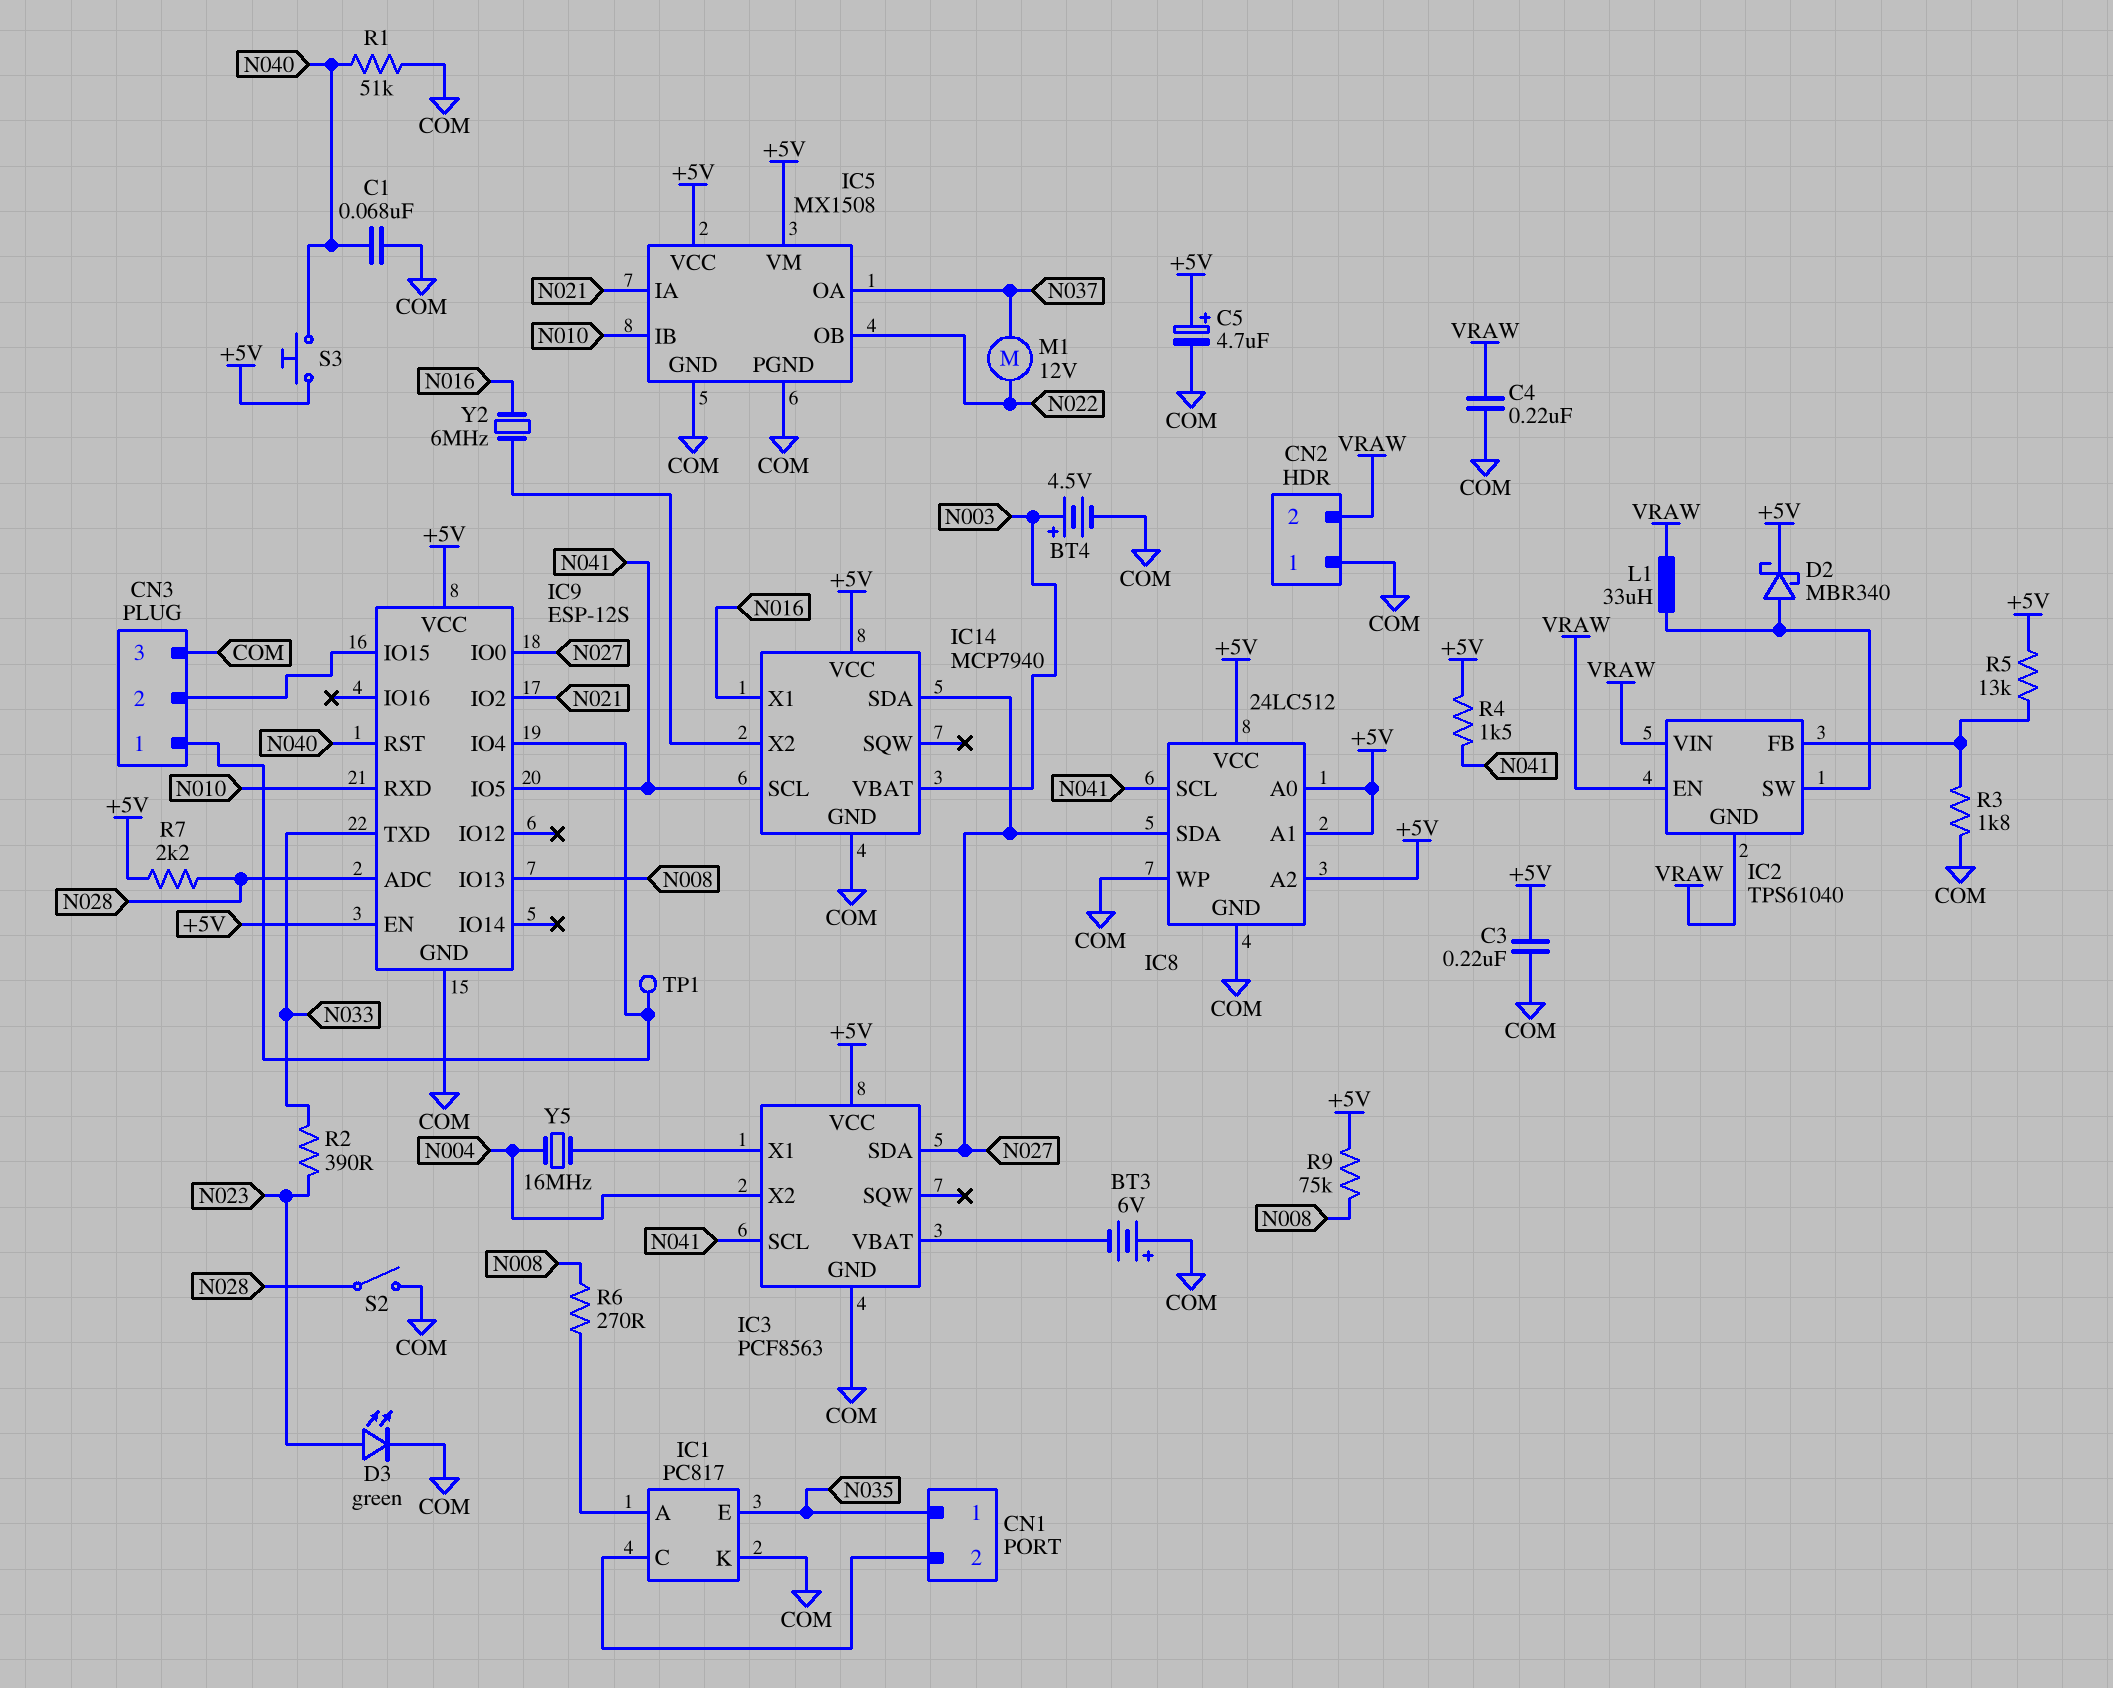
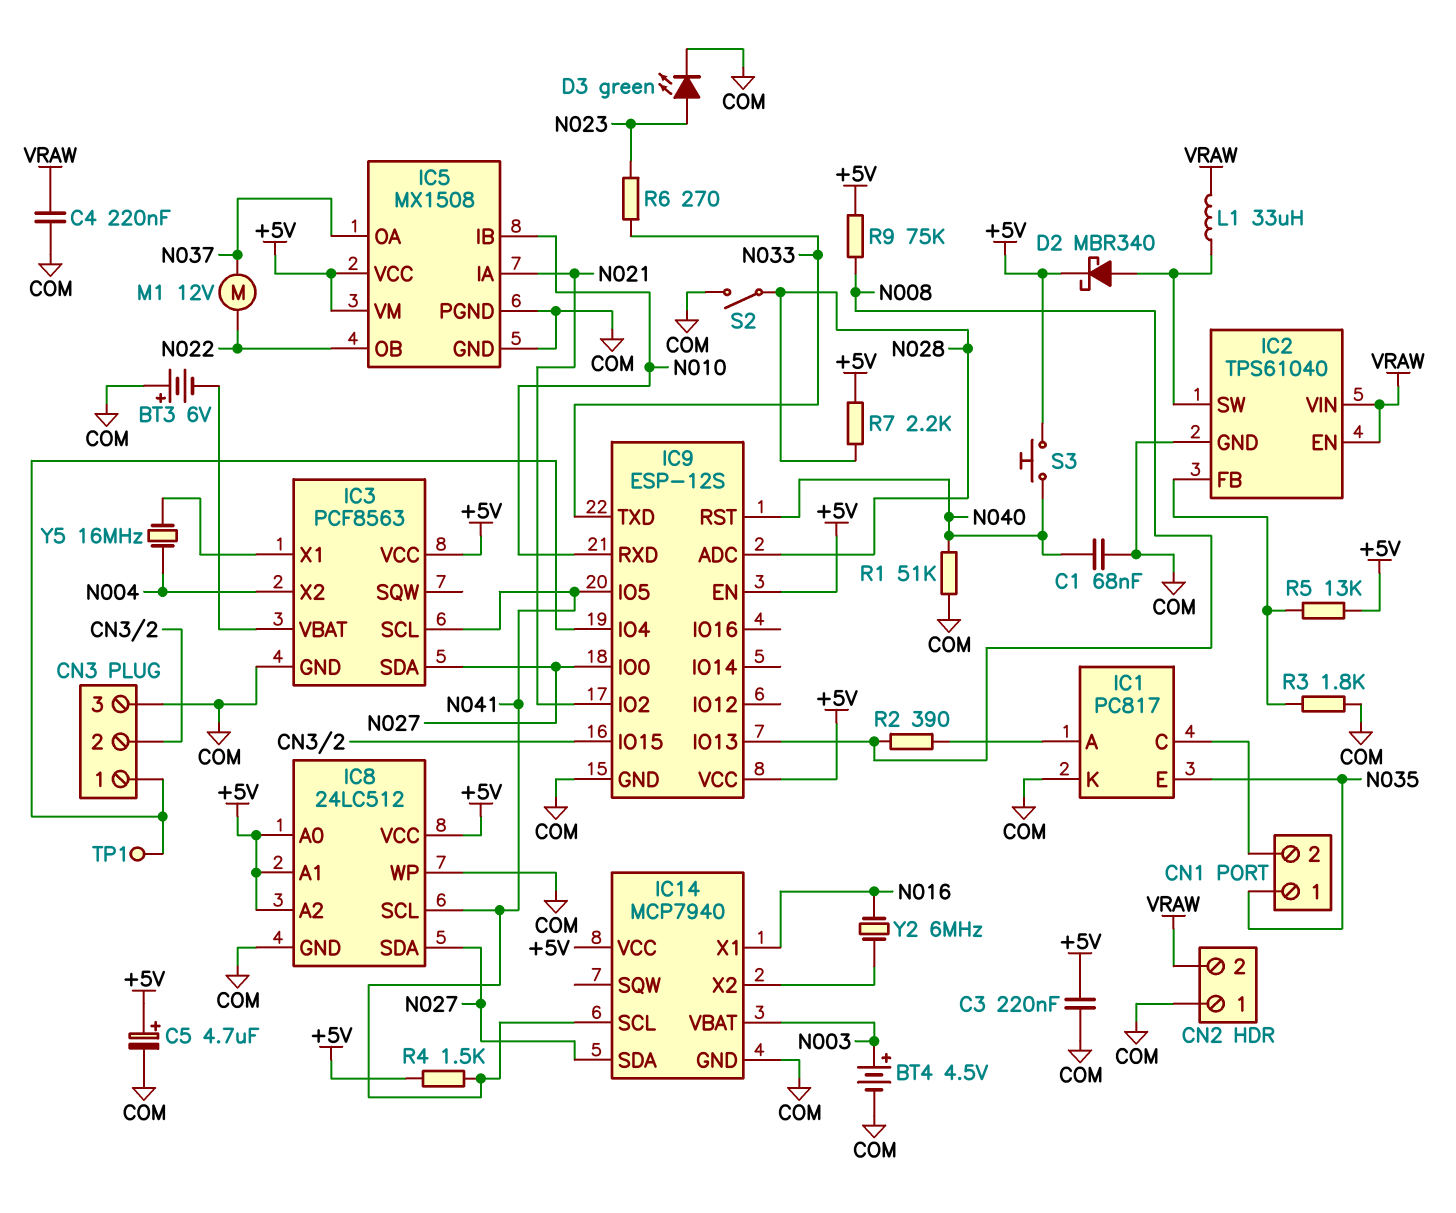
IC2 pin GND: VRAW -> COM
R2: 390 (N023, N033) -> 390 (IC1/A, N008)
R6: 270 (IC1/A, N008) -> 270 (N023, N033)

